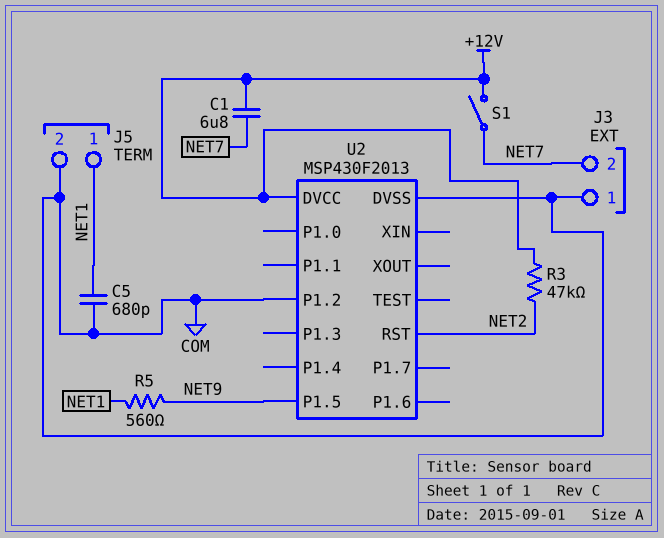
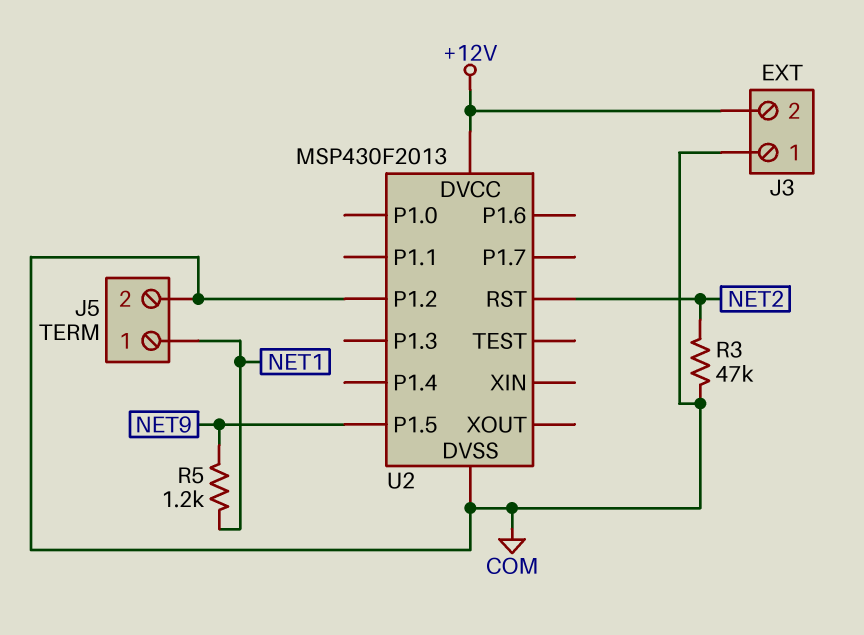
C1: 6.8uF (+12V, NET7) -> none
C5: 680pF (COM, NET1) -> none
J3 pin 2: NET7 -> +12V
R3: 47k (+12V, NET2) -> 47k (COM, NET2)
R5: 560 (NET1, NET9) -> 1.2k (NET1, NET9)
S1: switch (+12V, NET7) -> none

